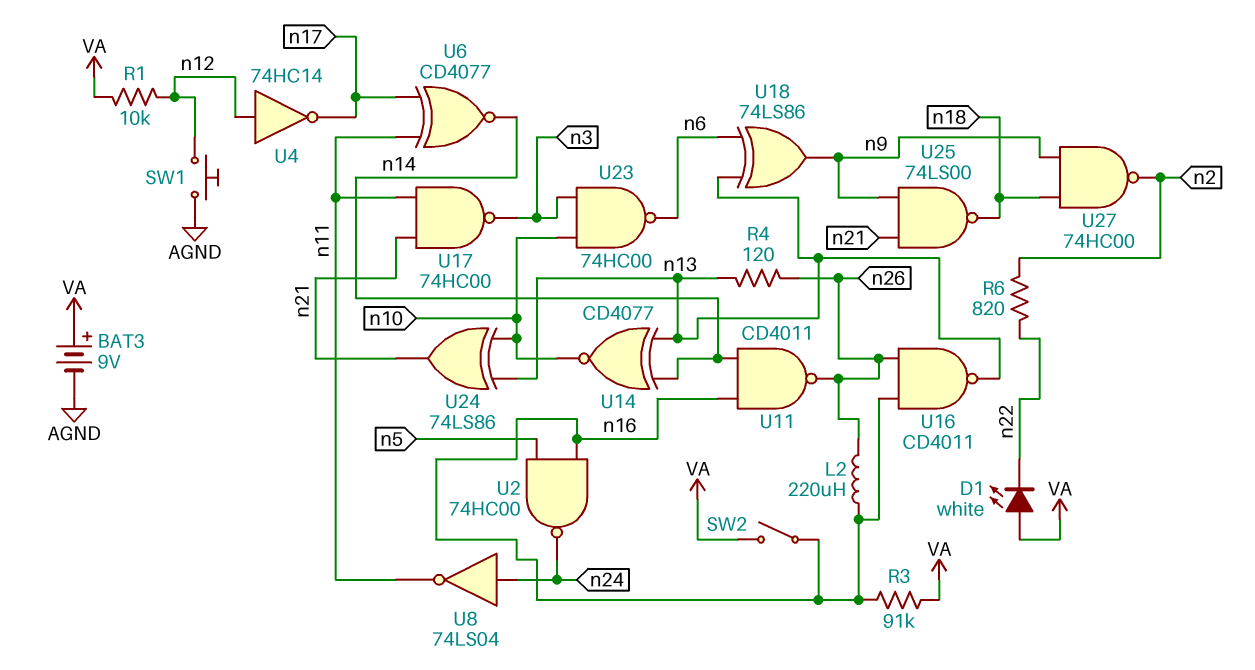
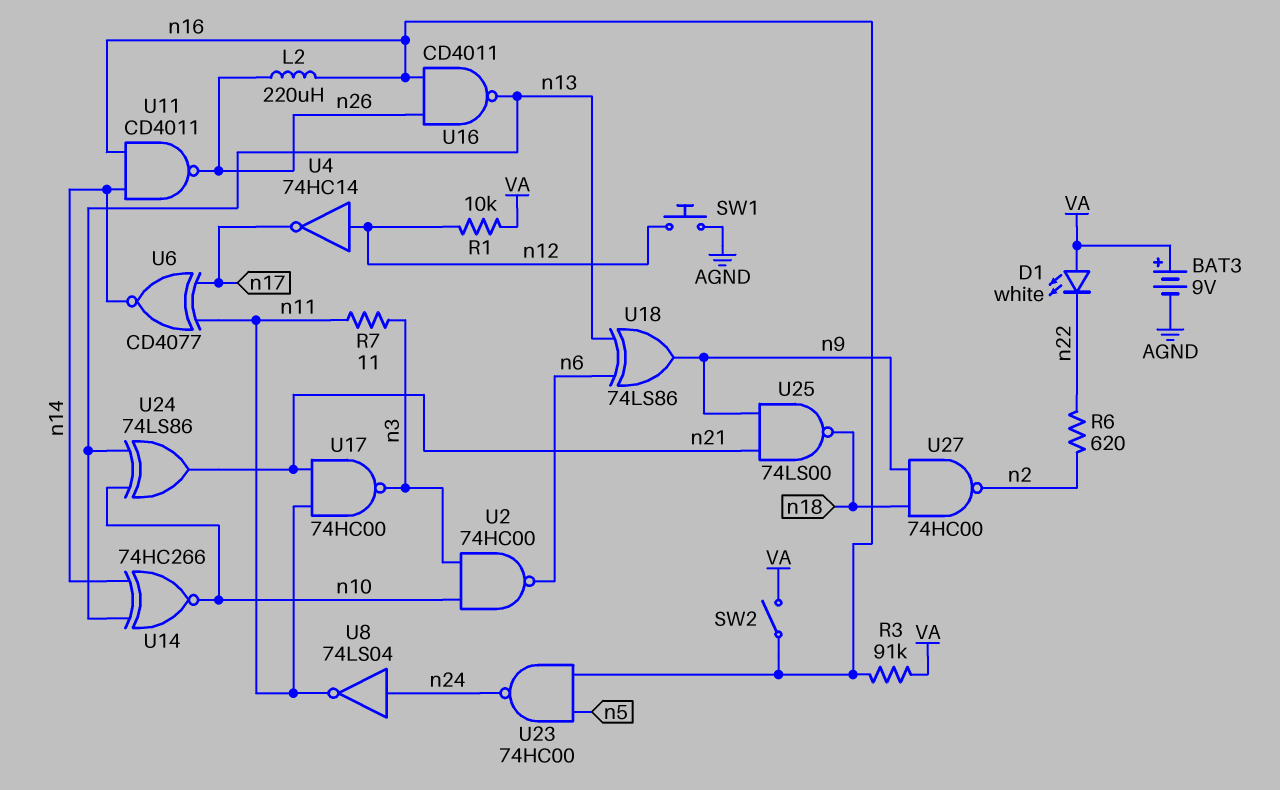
R4: 120 (n13, n26) -> none
R6: 820 (n2, n22) -> 620 (n2, n22)
R7: none -> 11 (n3, n11)
U2: NAND 74HC00 (in n5, in n16, out n24) -> NAND 74HC00 (in n3, in n10, out n6)
U14: XNOR CD4077 (in n13, in n14, out n10) -> XNOR 74HC266 (in n13, in n14, out n10)
U23: NAND 74HC00 (in n3, in n10, out n6) -> NAND 74HC00 (in n5, in n16, out n24)

